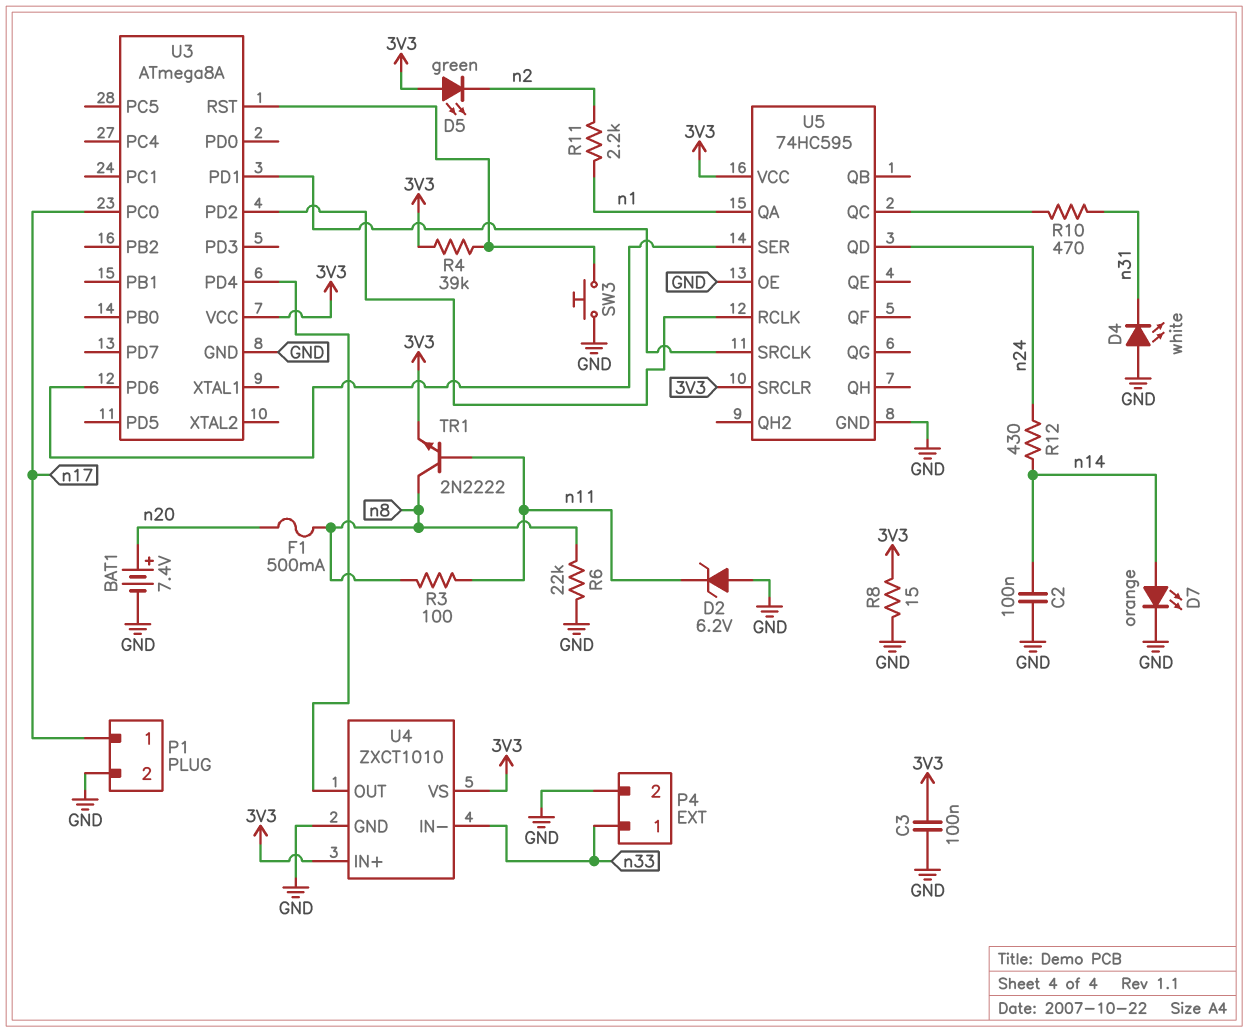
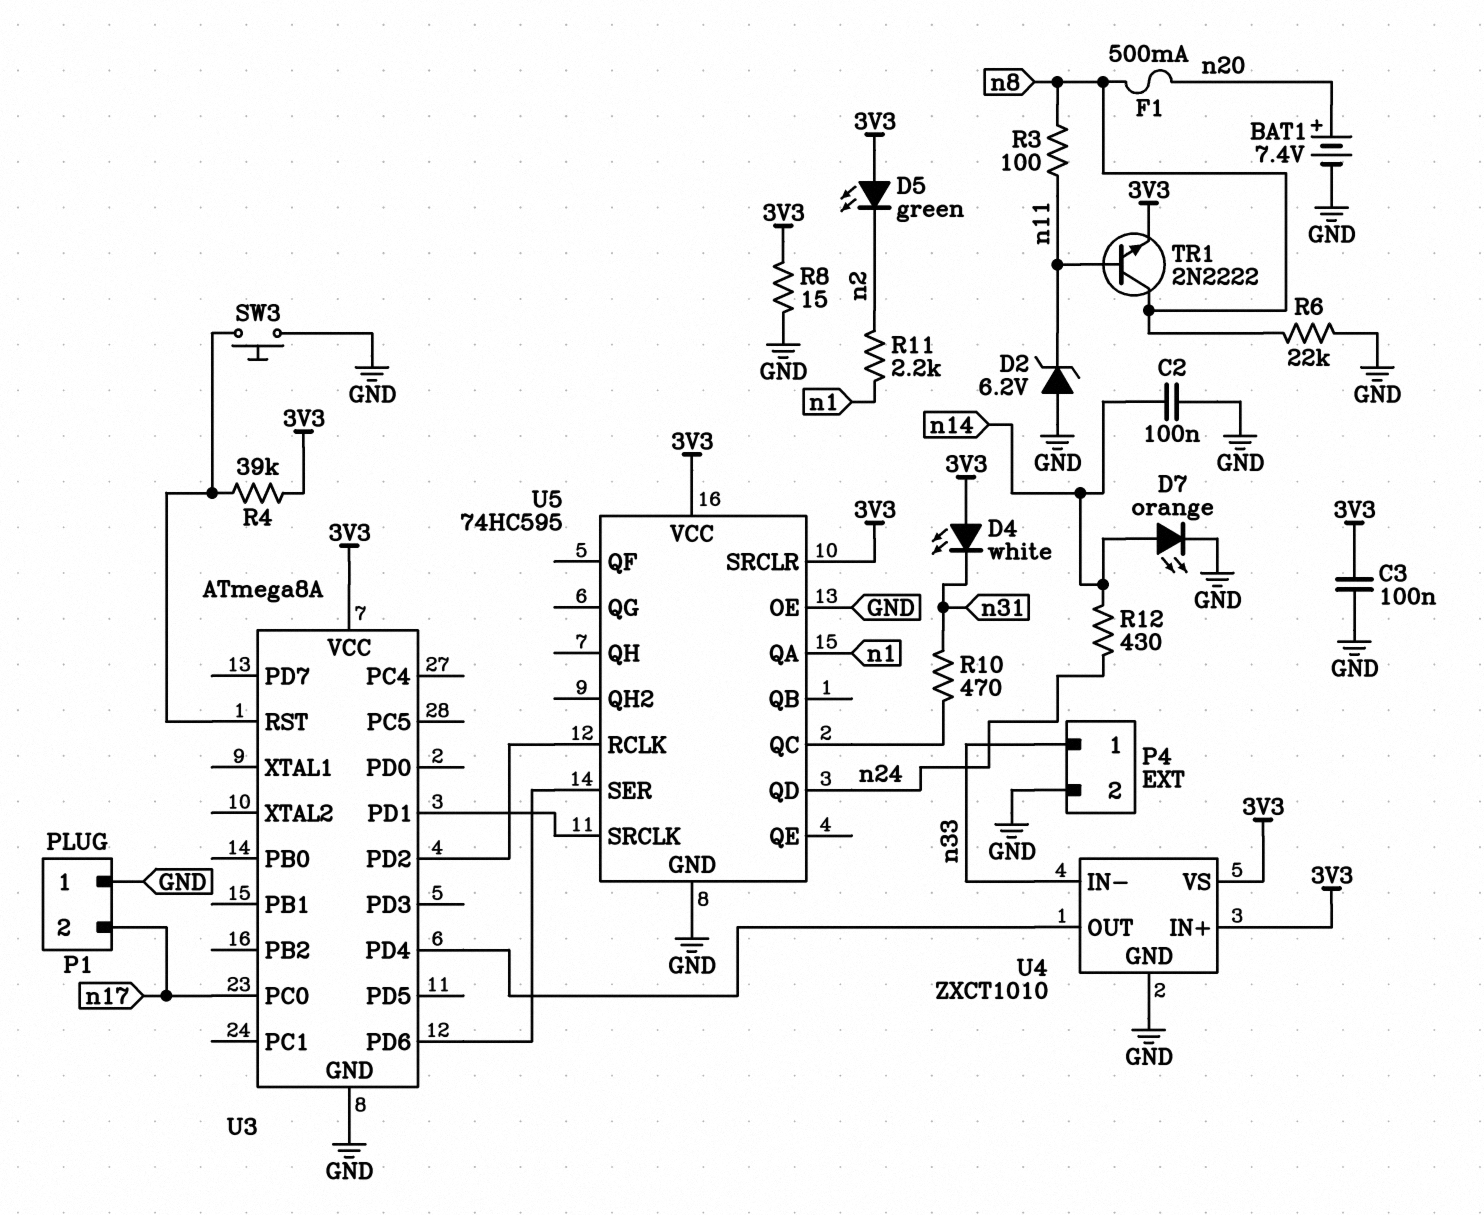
D4: LED white (A GND, K n31) -> LED white (A 3V3, K n31)
P1 pin 1: n17 -> GND
P1 pin 2: GND -> n17

